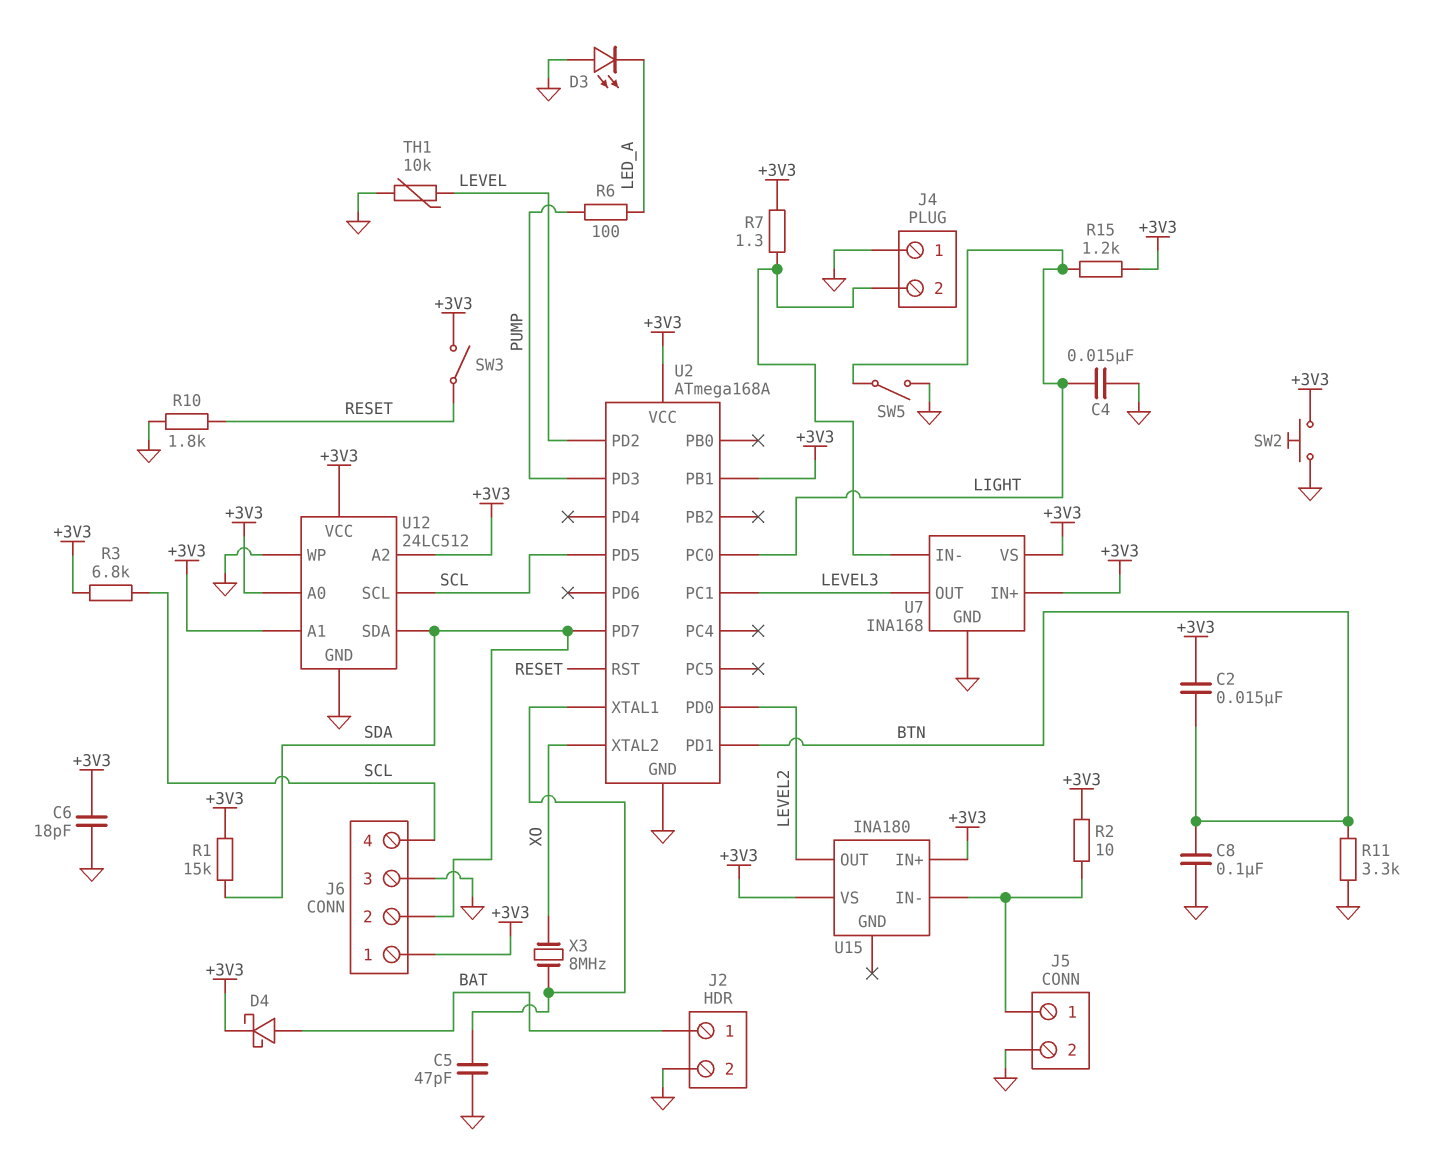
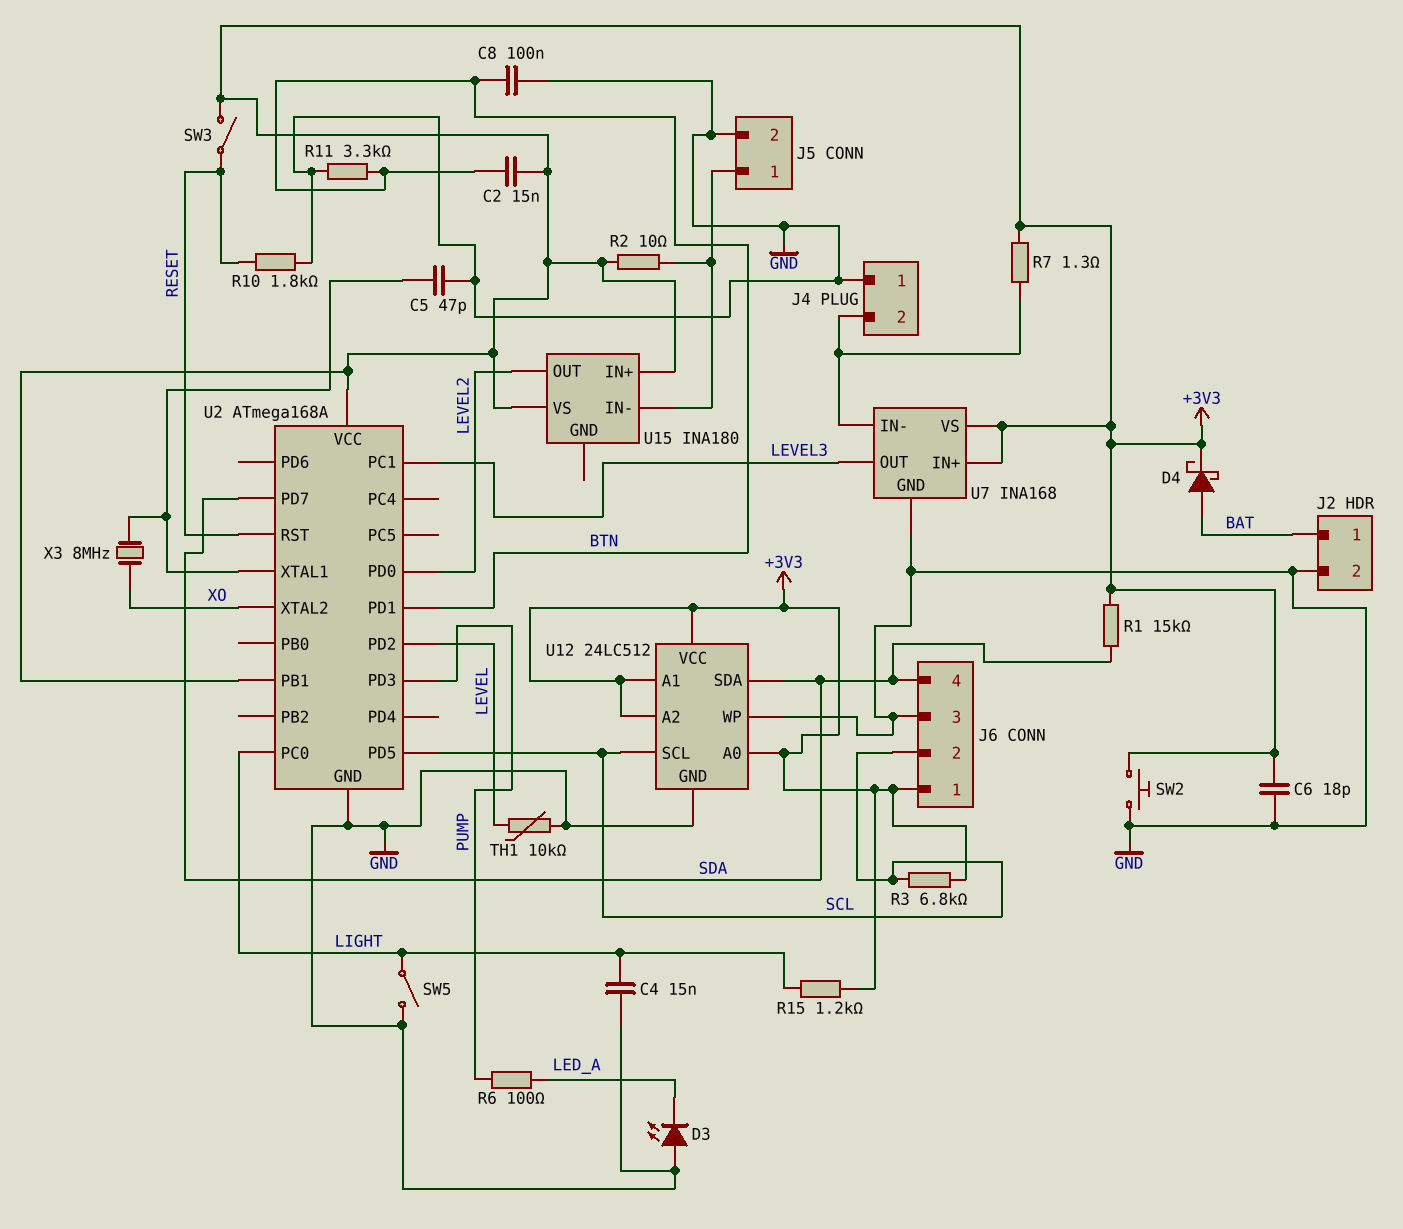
J6 pin 2: SDA -> SCL
J6 pin 4: SCL -> SDA

